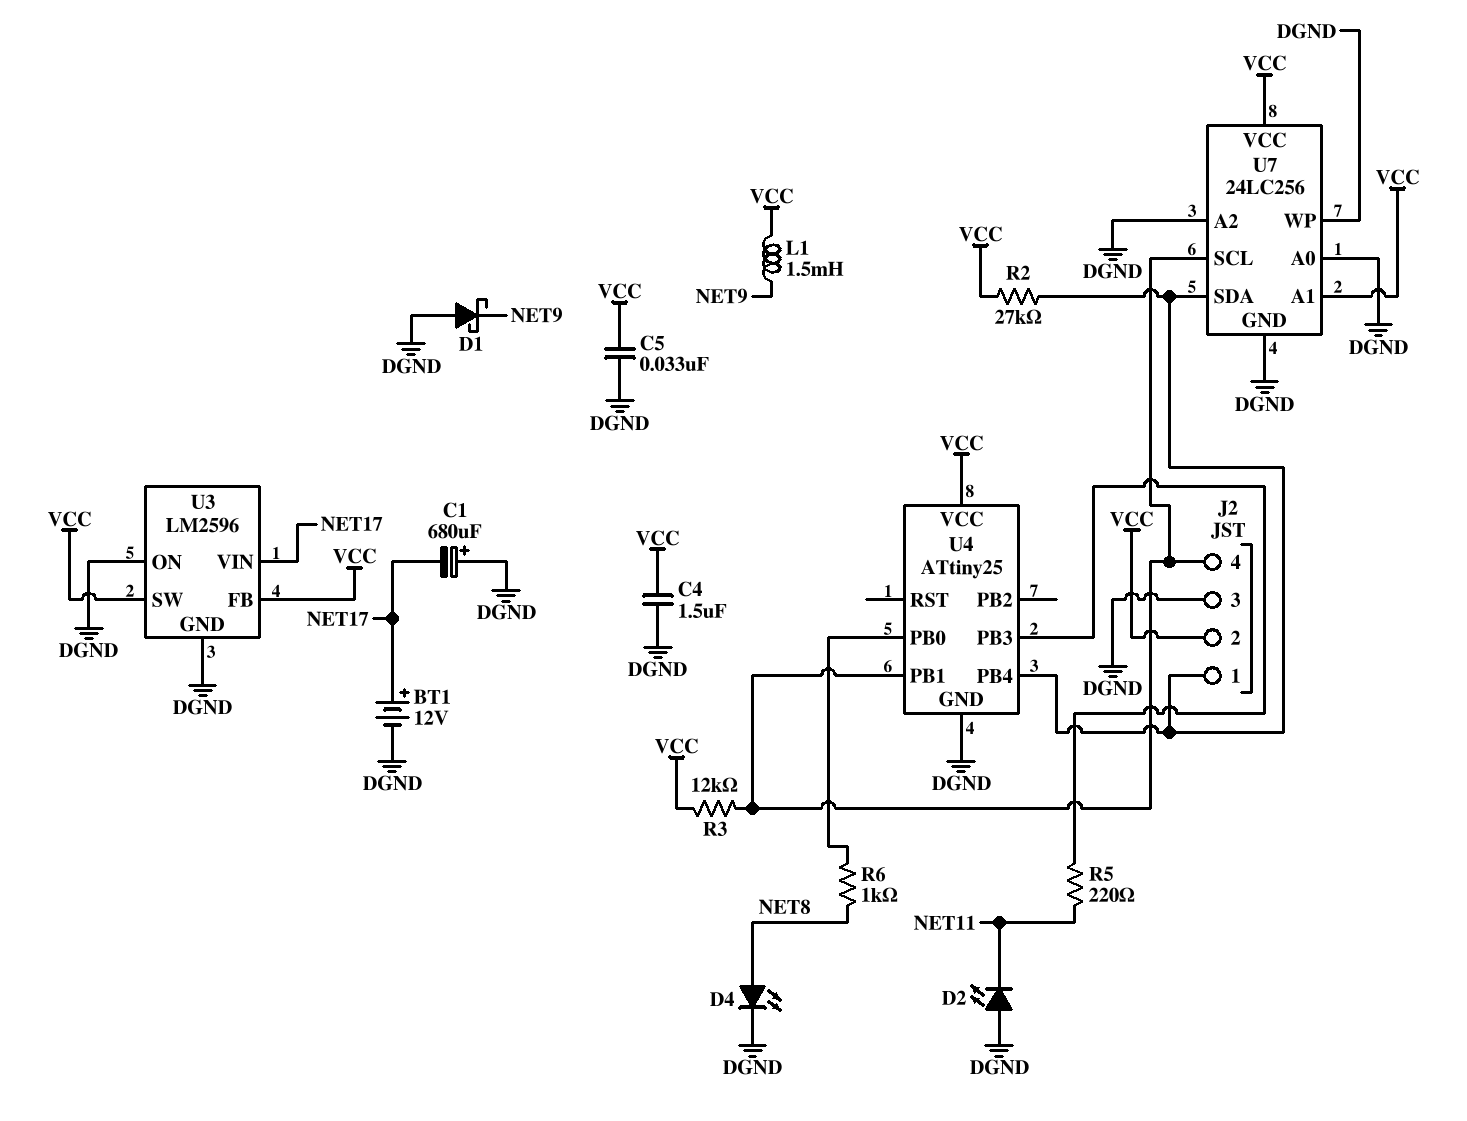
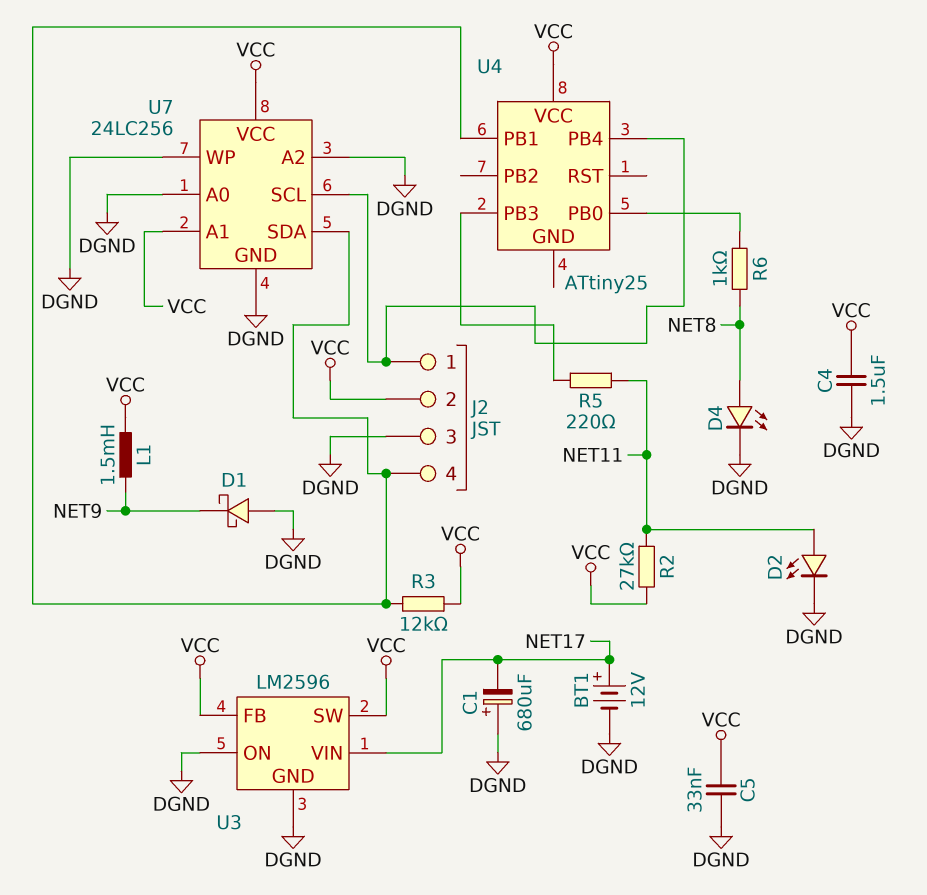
D2: LED (A DGND, K NET11) -> LED (A NET11, K DGND)
R2: 27k (J2/1, VCC) -> 27k (NET11, VCC)
U4 pin GND: DGND -> none
U7 pin SCL: J2/4 -> J2/1
U7 pin SDA: J2/1 -> J2/4

